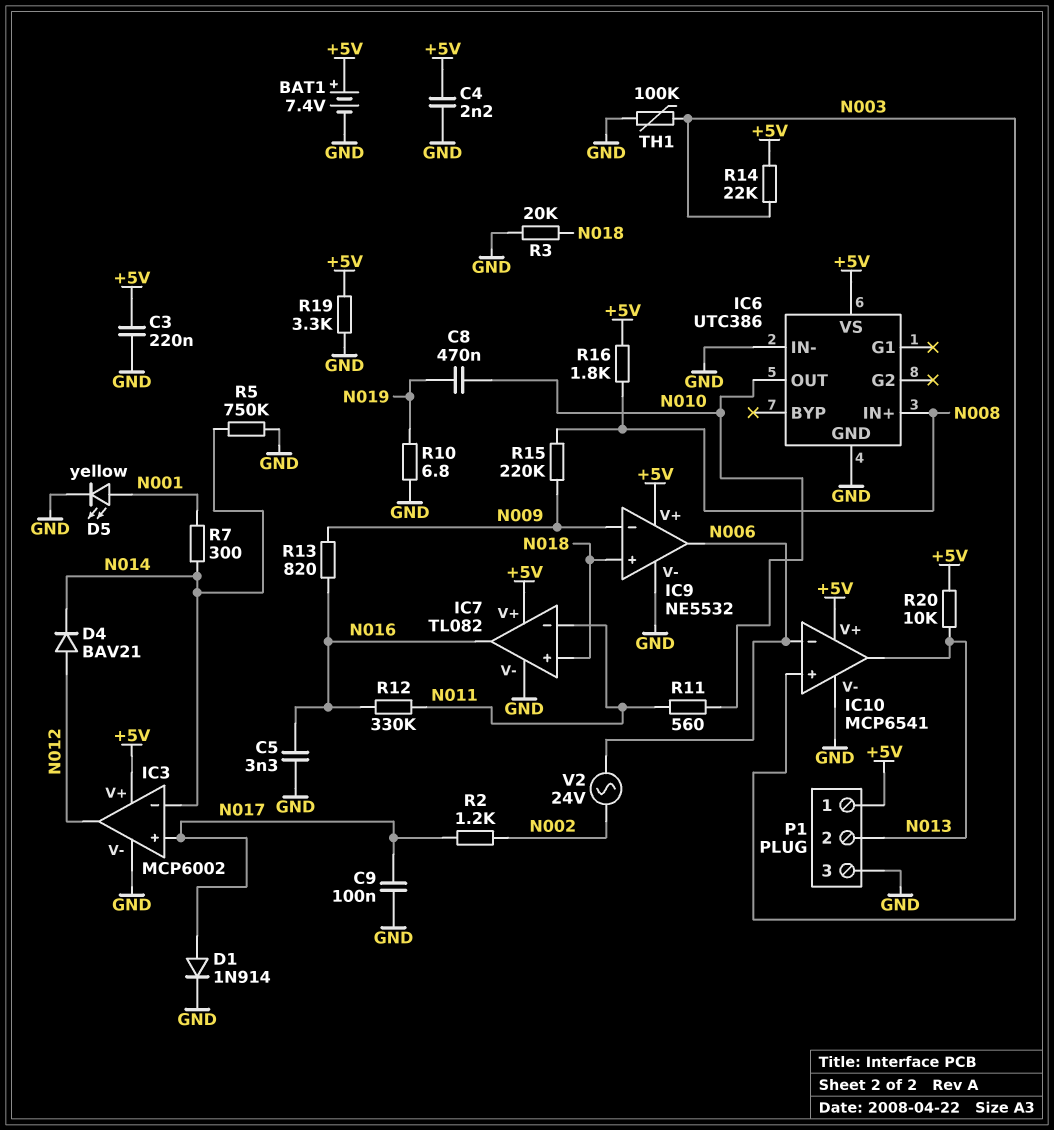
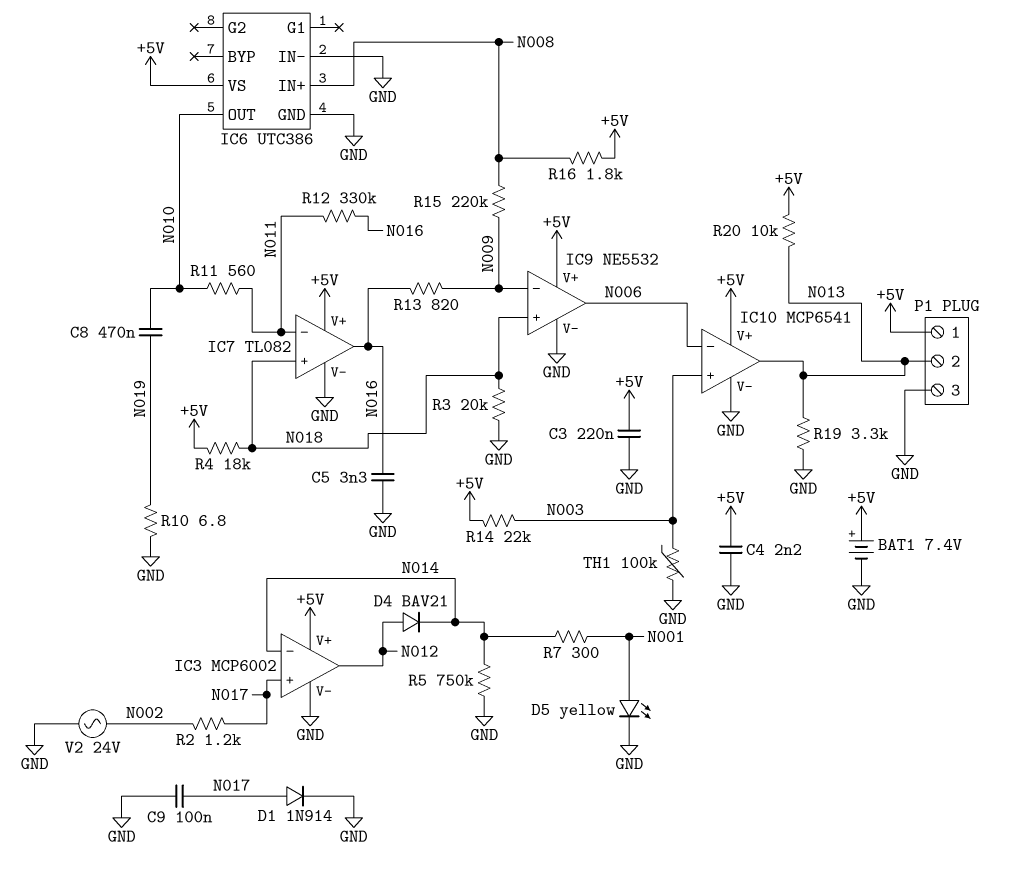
R4: none -> 18k (+5V, N018)
R19: 3.3k (+5V, GND) -> 3.3k (GND, N013)
V2: AC 24V (N002, N006) -> AC 24V (GND, N002)

